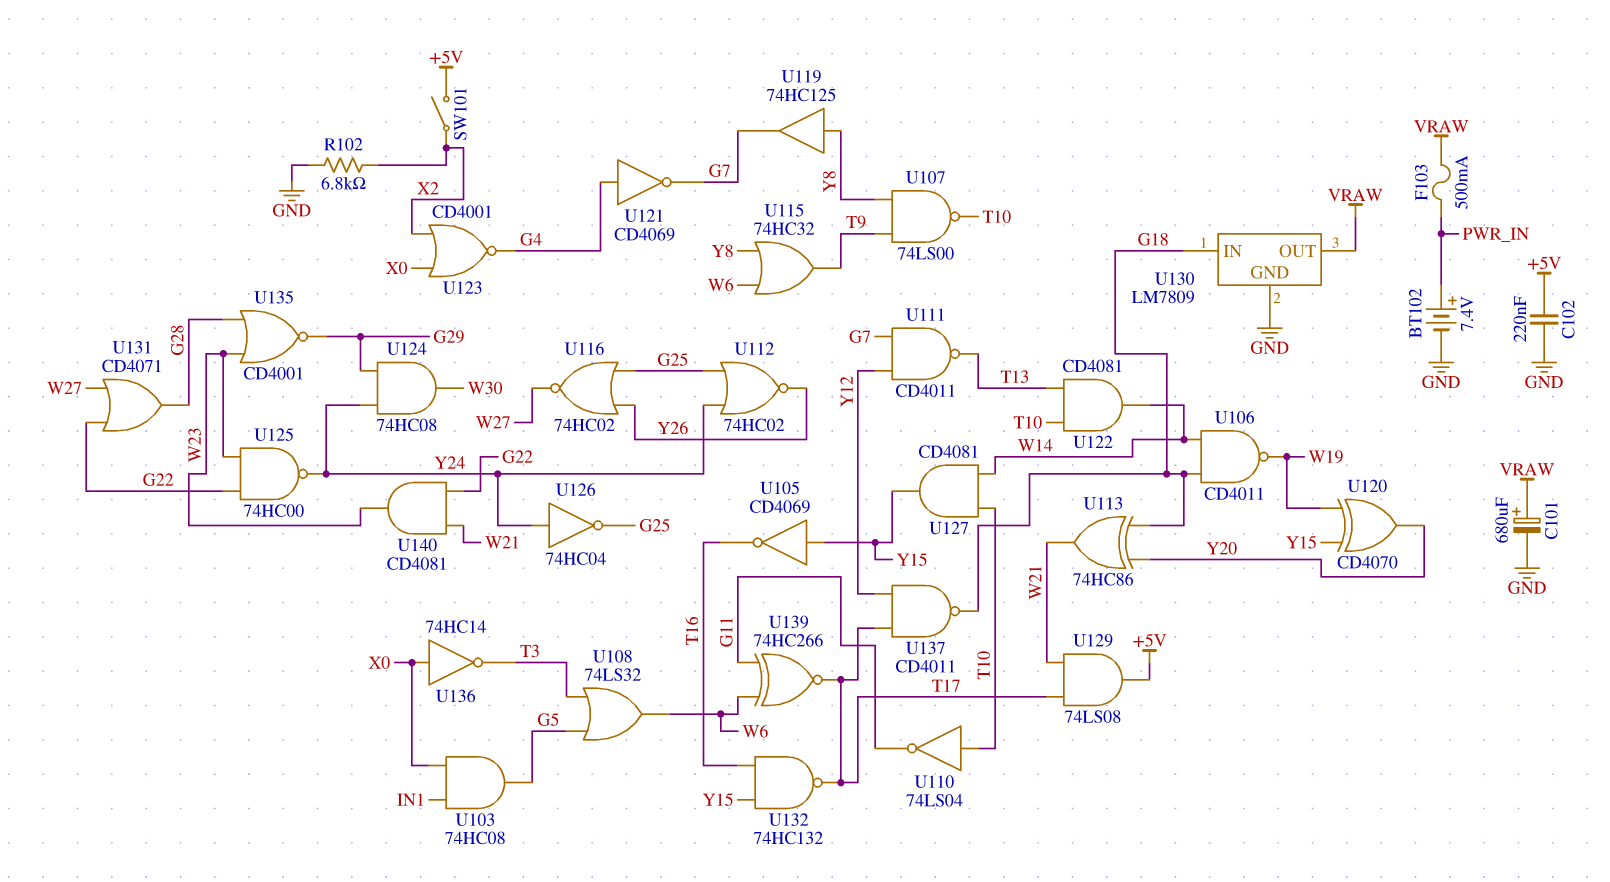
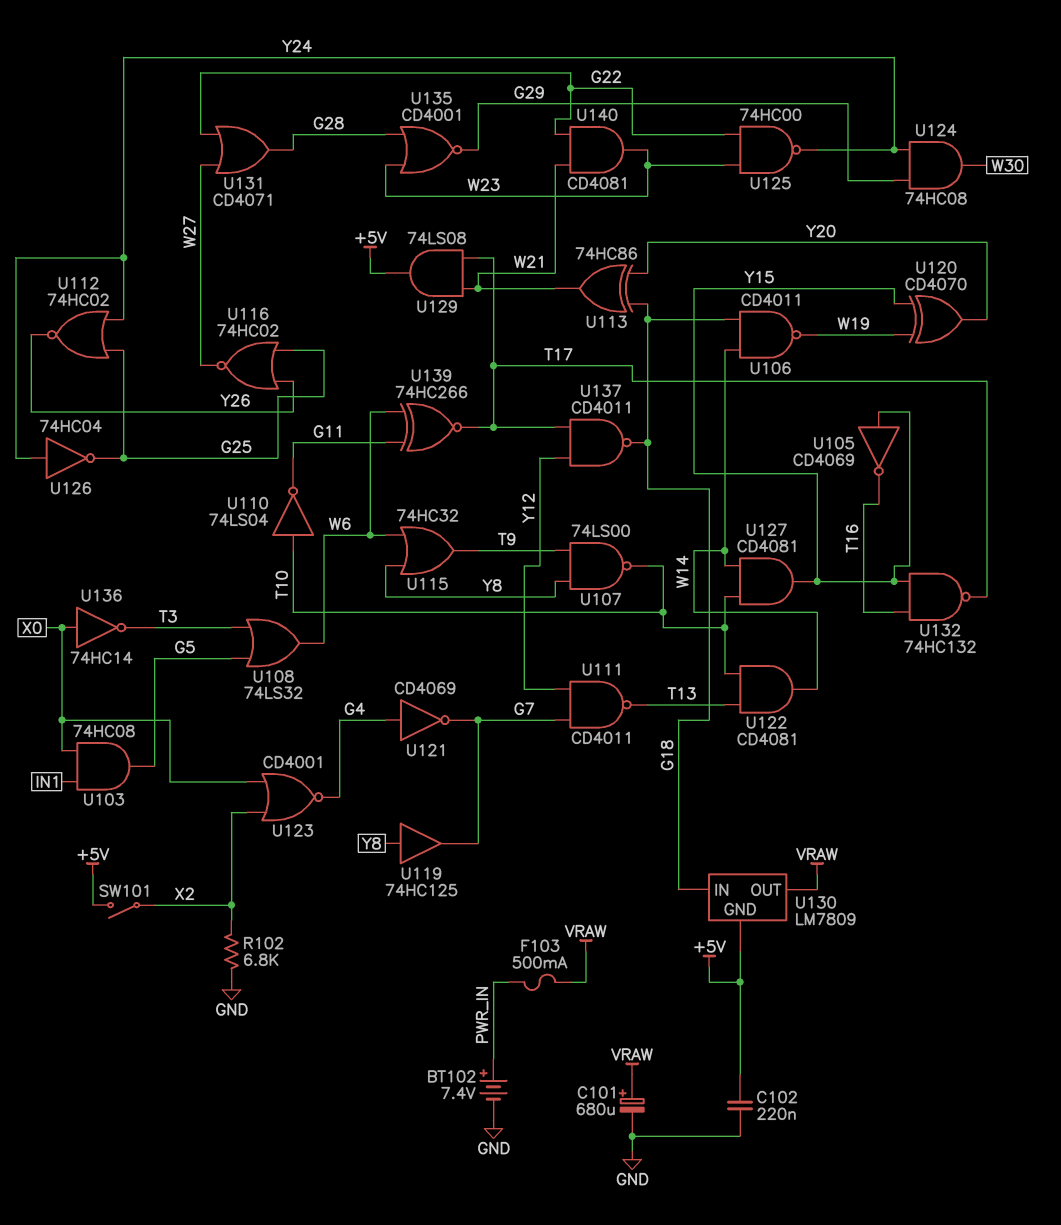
U130 pin GND: GND -> +5V

